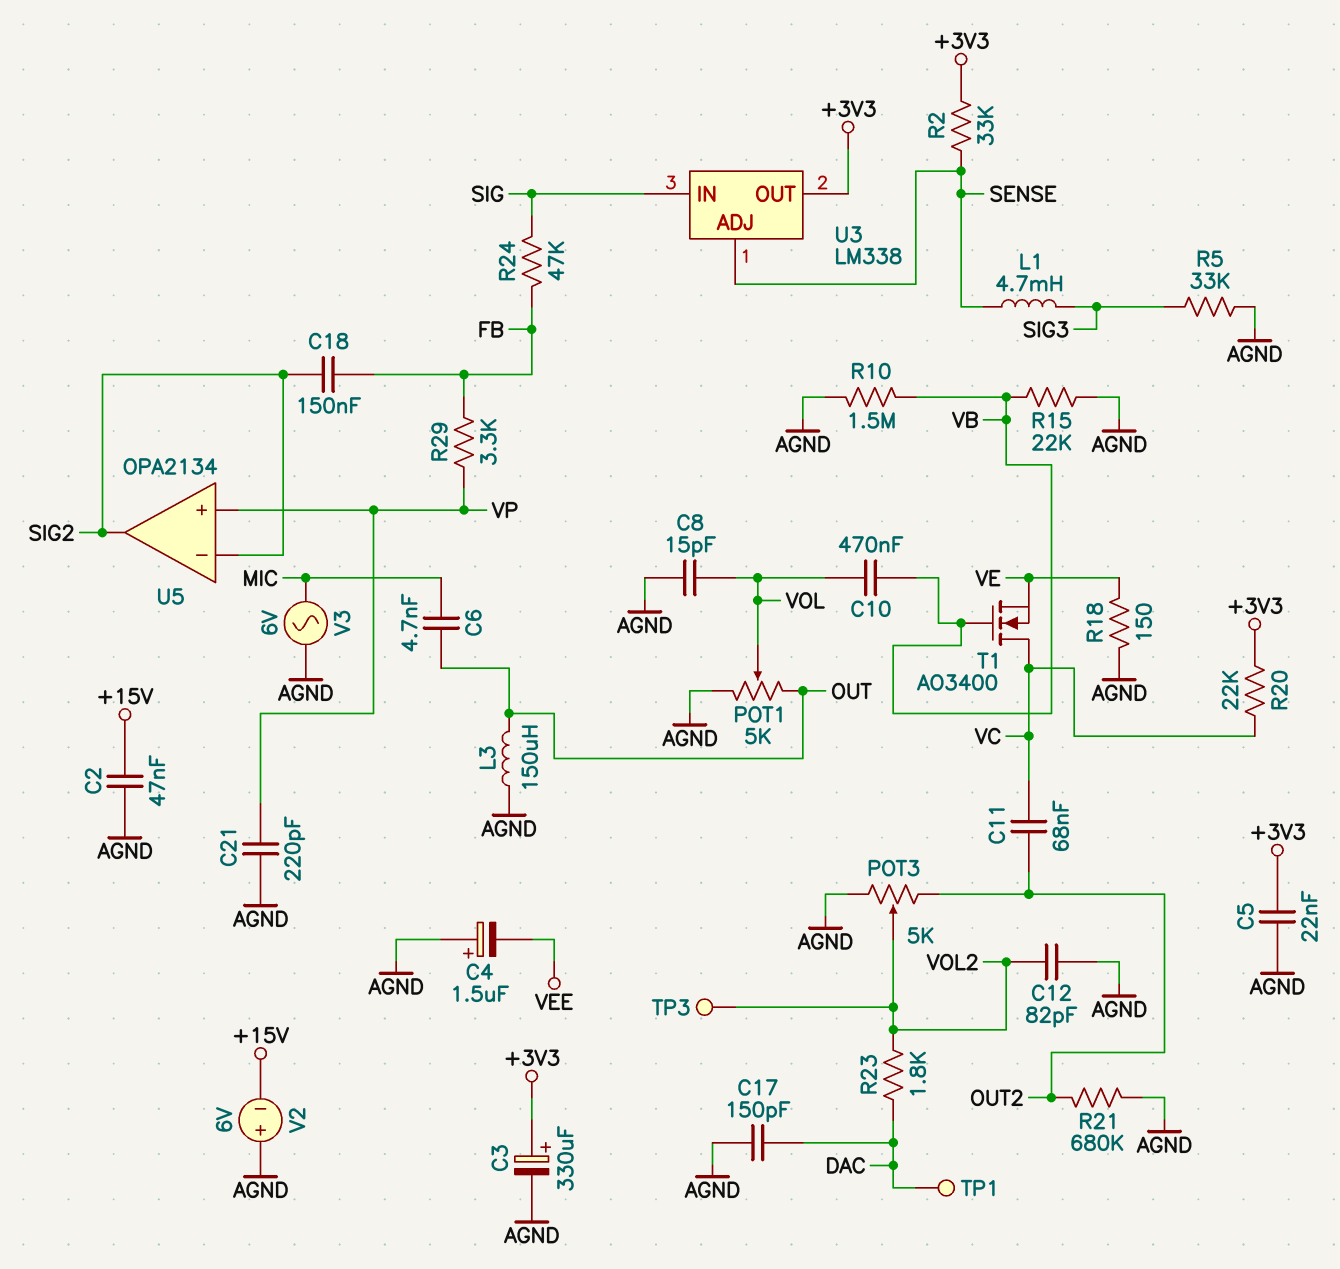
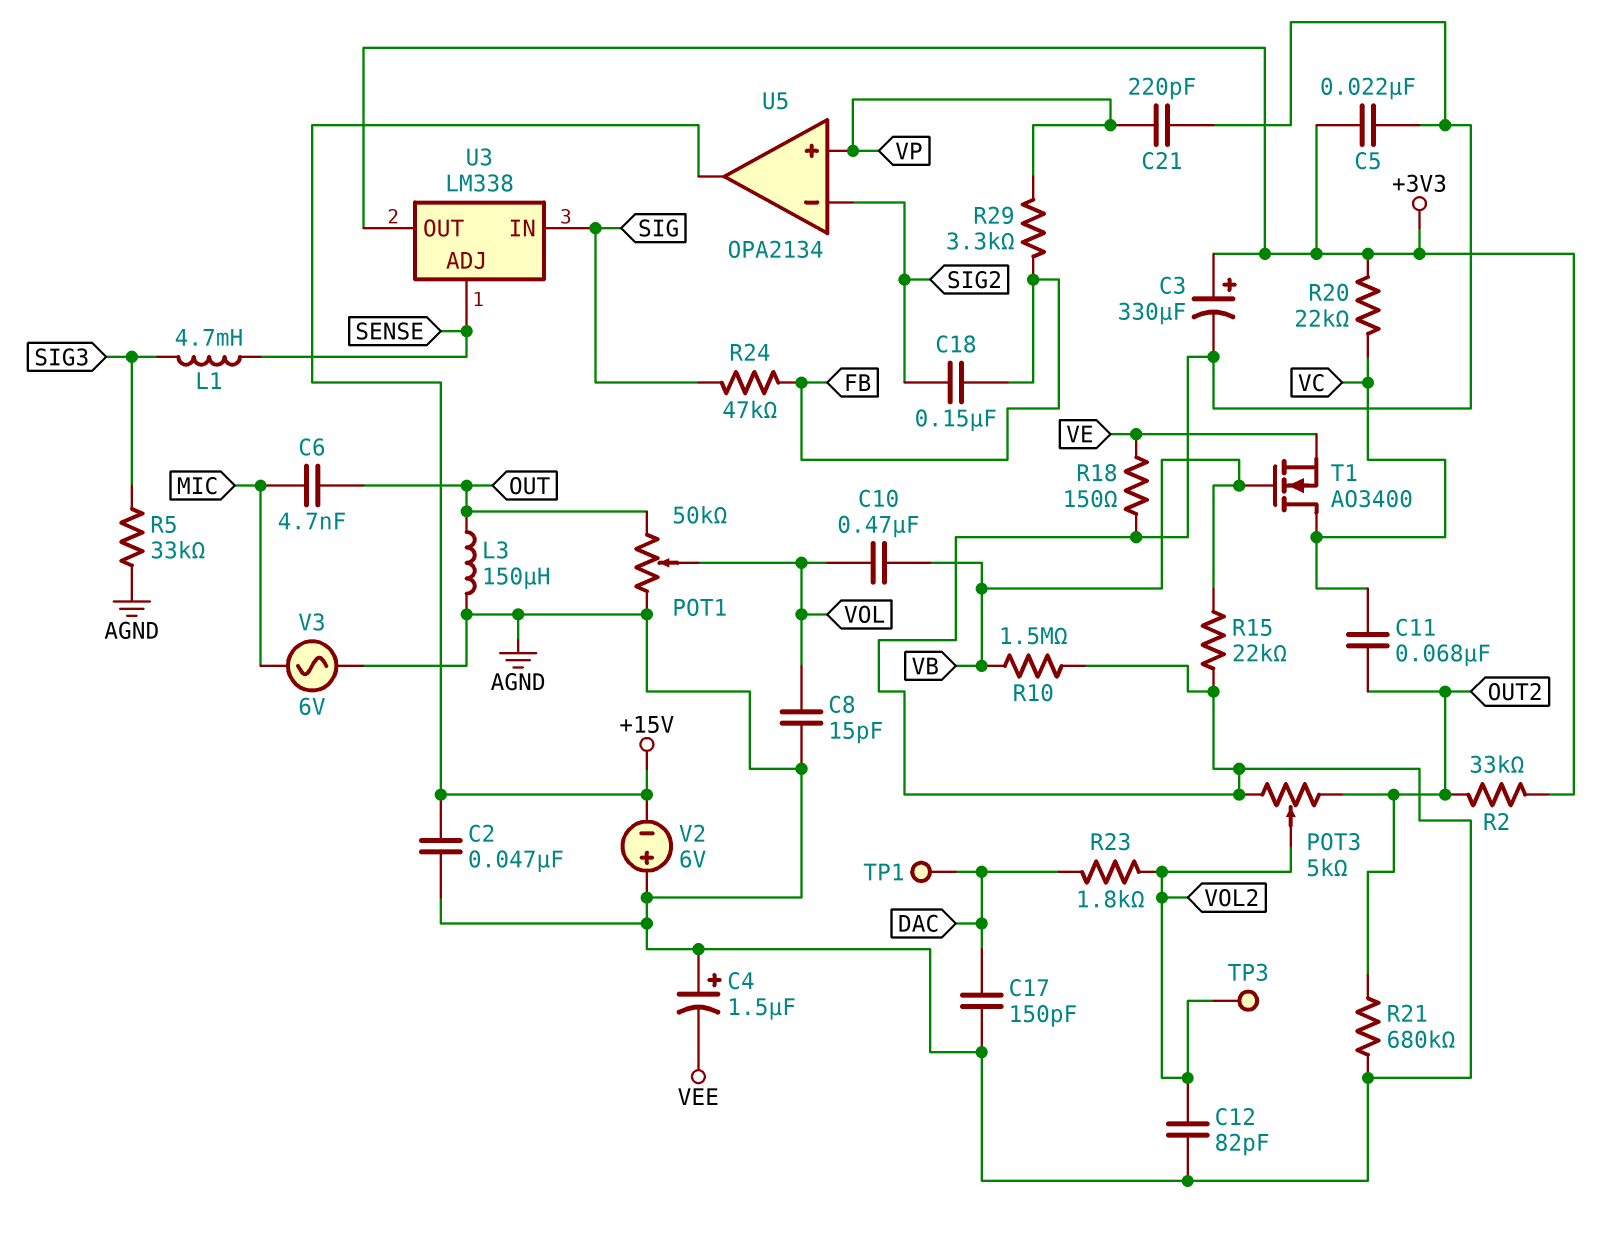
POT1: 5k (AGND, OUT, wiper VOL) -> 50k (AGND, OUT, wiper VOL)
R2: 33k (+3V3, SENSE) -> 33k (+3V3, OUT2)
U5 pin out: SIG2 -> +15V

